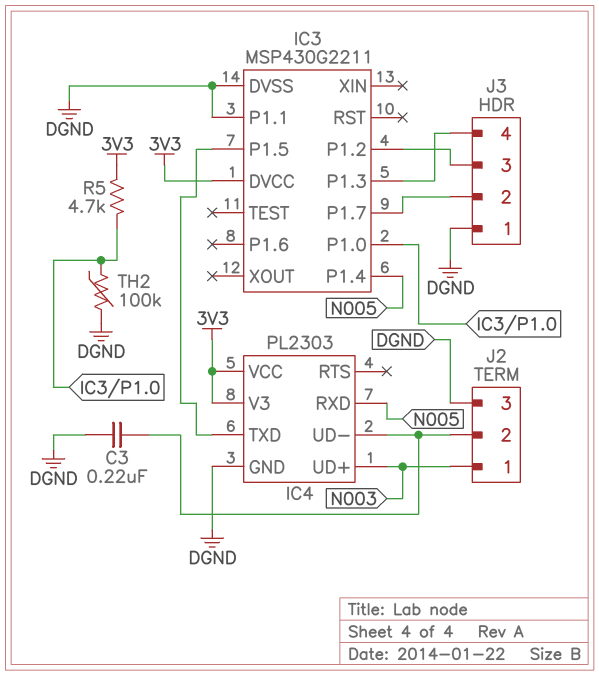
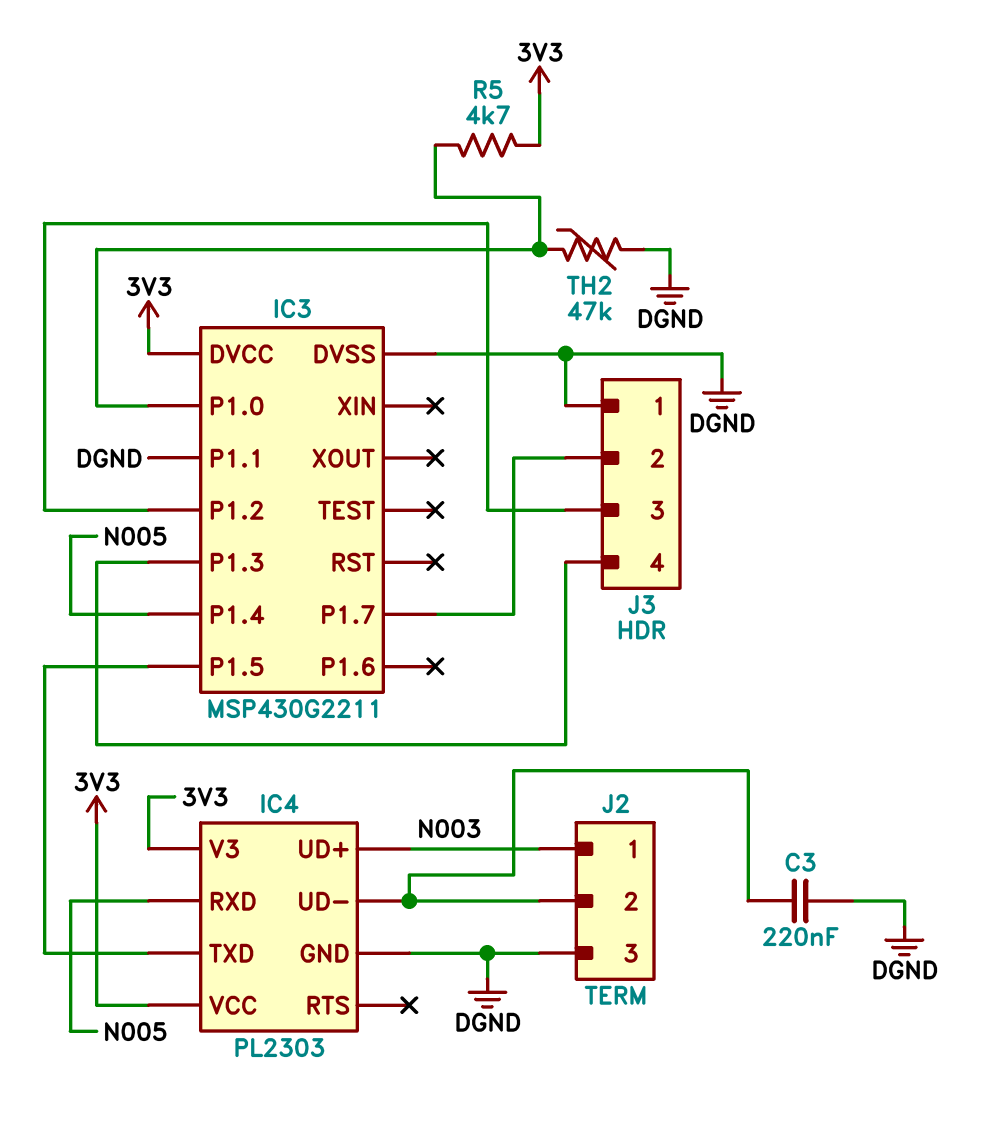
TH2: 100k (DGND, IC3/P1.0) -> 47k (DGND, IC3/P1.0)

